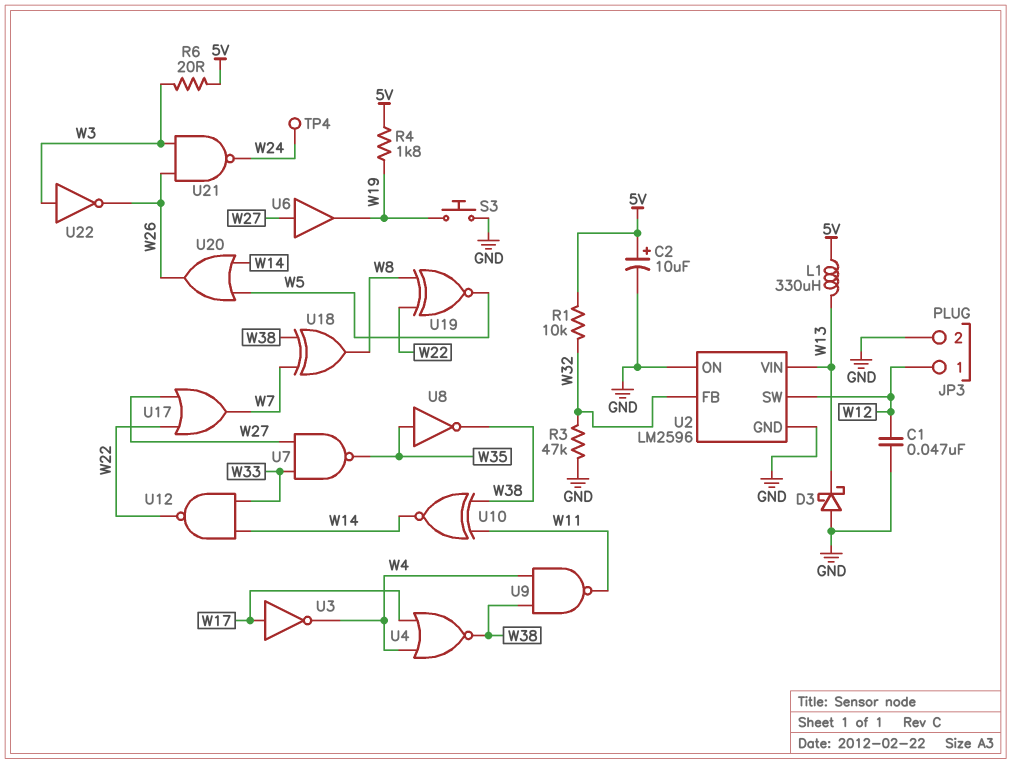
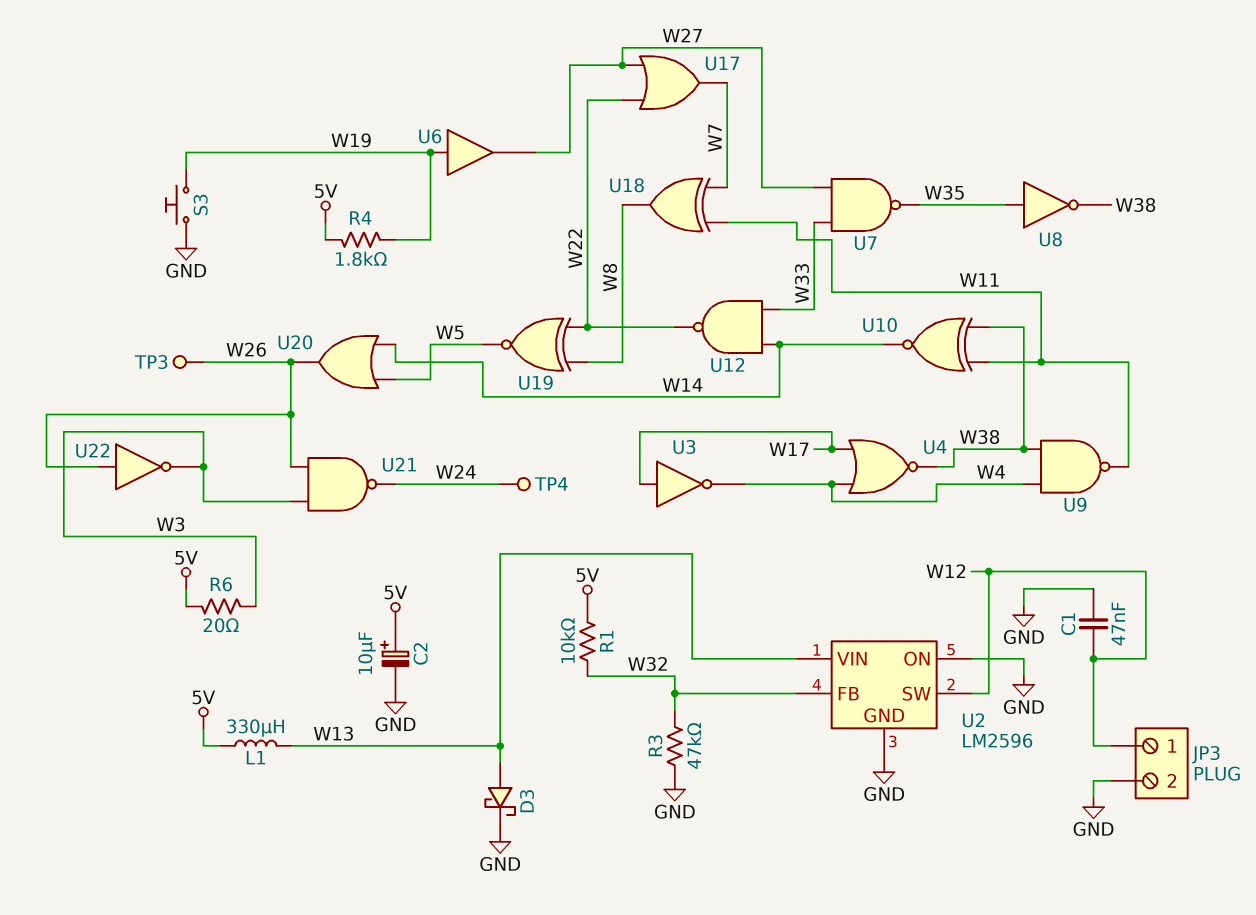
D3: schottky (A GND, K W13) -> schottky (A W13, K GND)
TP3: none -> test point (W26)
U6: buffer (in W27, out W19) -> buffer (in W19, out W27)
U18: XOR (in W7, in W38, out W8) -> XOR (in W7, in W11, out W8)
U22: NOT (in W3, out W26) -> NOT (in W26, out W3)

